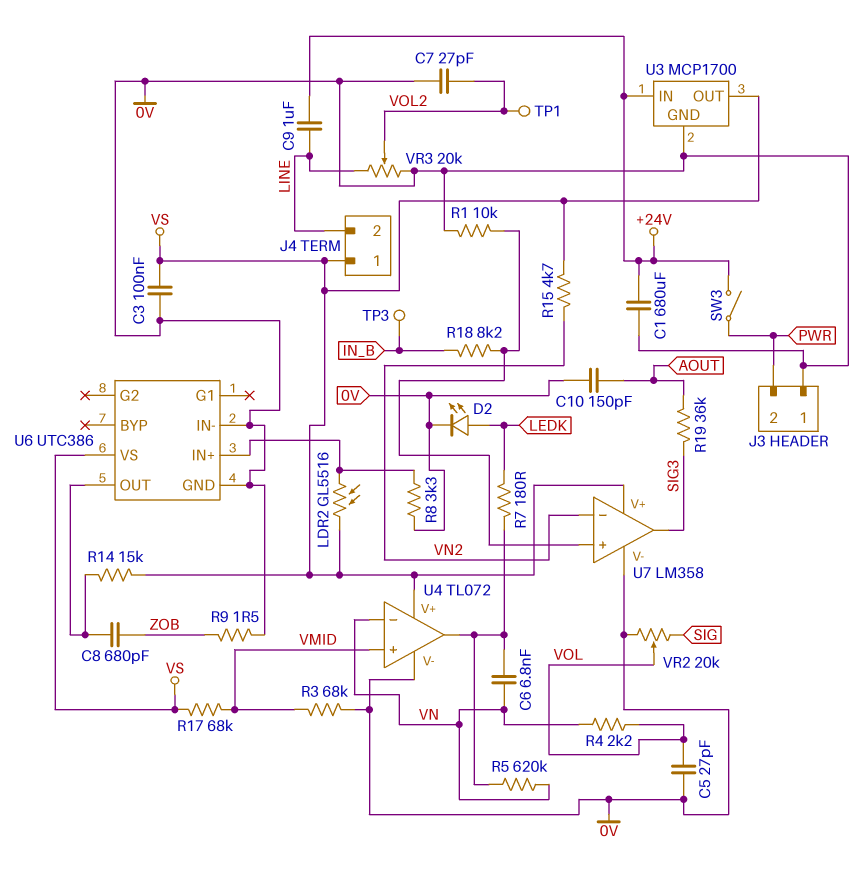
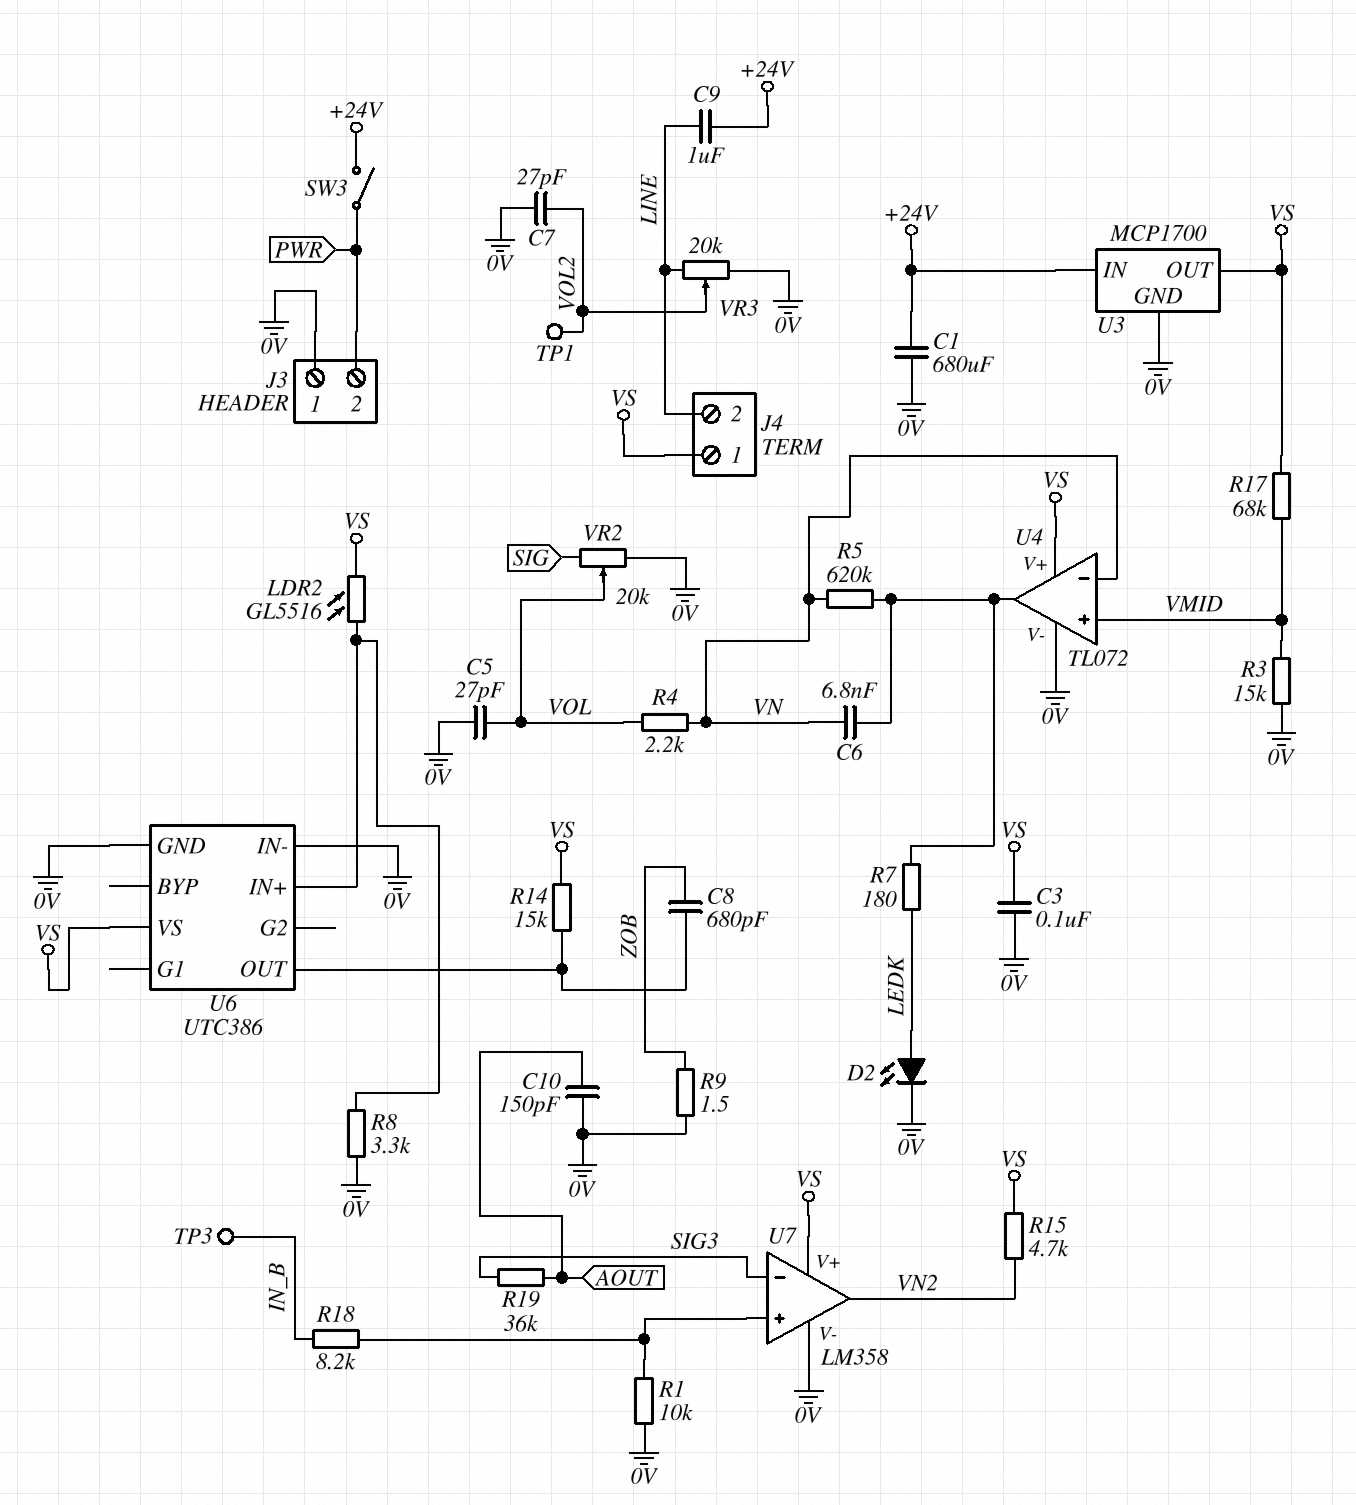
R3: 68k (0V, VMID) -> 15k (0V, VMID)
U7 pin in-: VN2 -> SIG3
U7 pin out: SIG3 -> VN2

